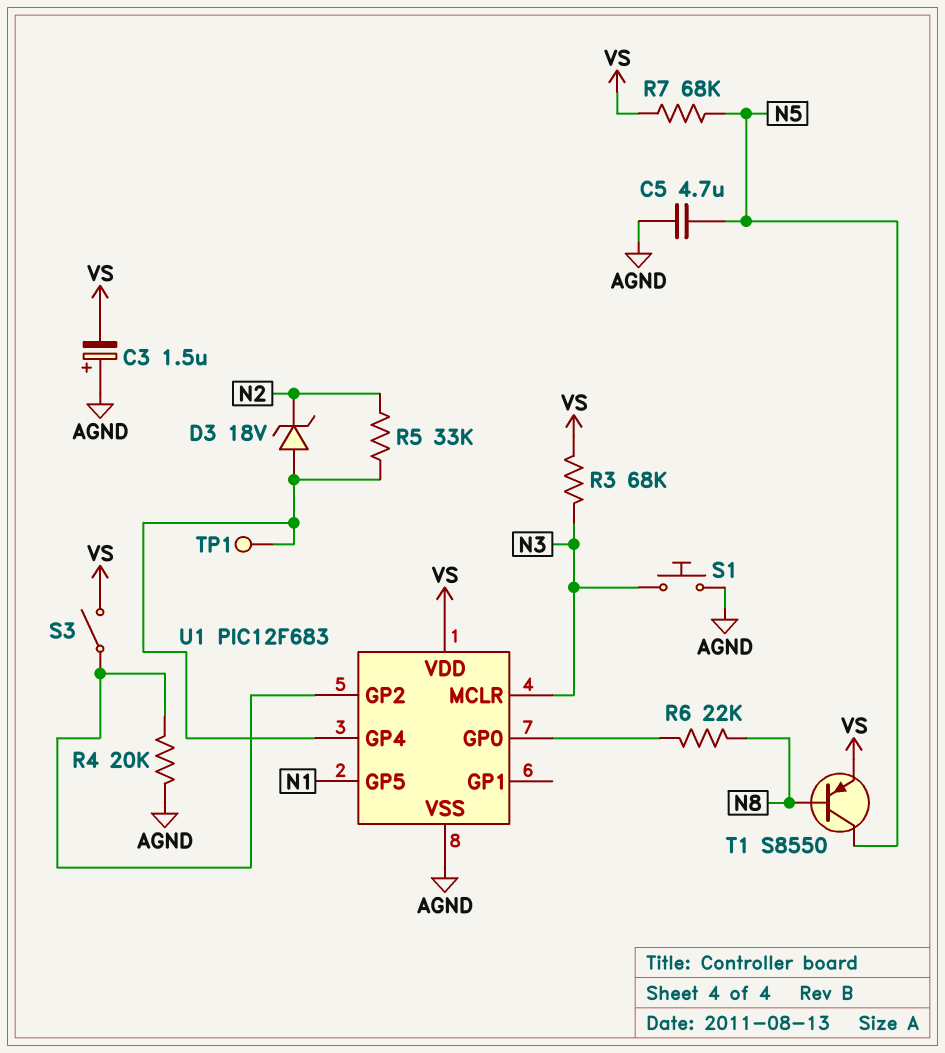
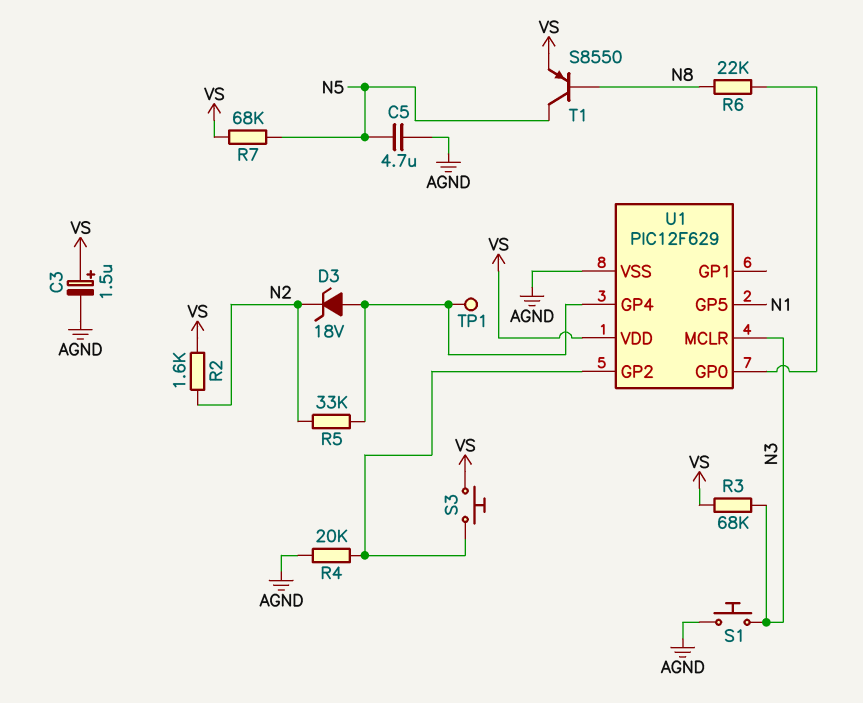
C3: 1.5uF (plus AGND, minus VS) -> 1.5uF (plus VS, minus AGND)
R2: none -> 1.6k (N2, VS)
S3: switch (U1/GP2, VS) -> button (U1/GP2, VS)
U1: PIC12F683 -> PIC12F629

